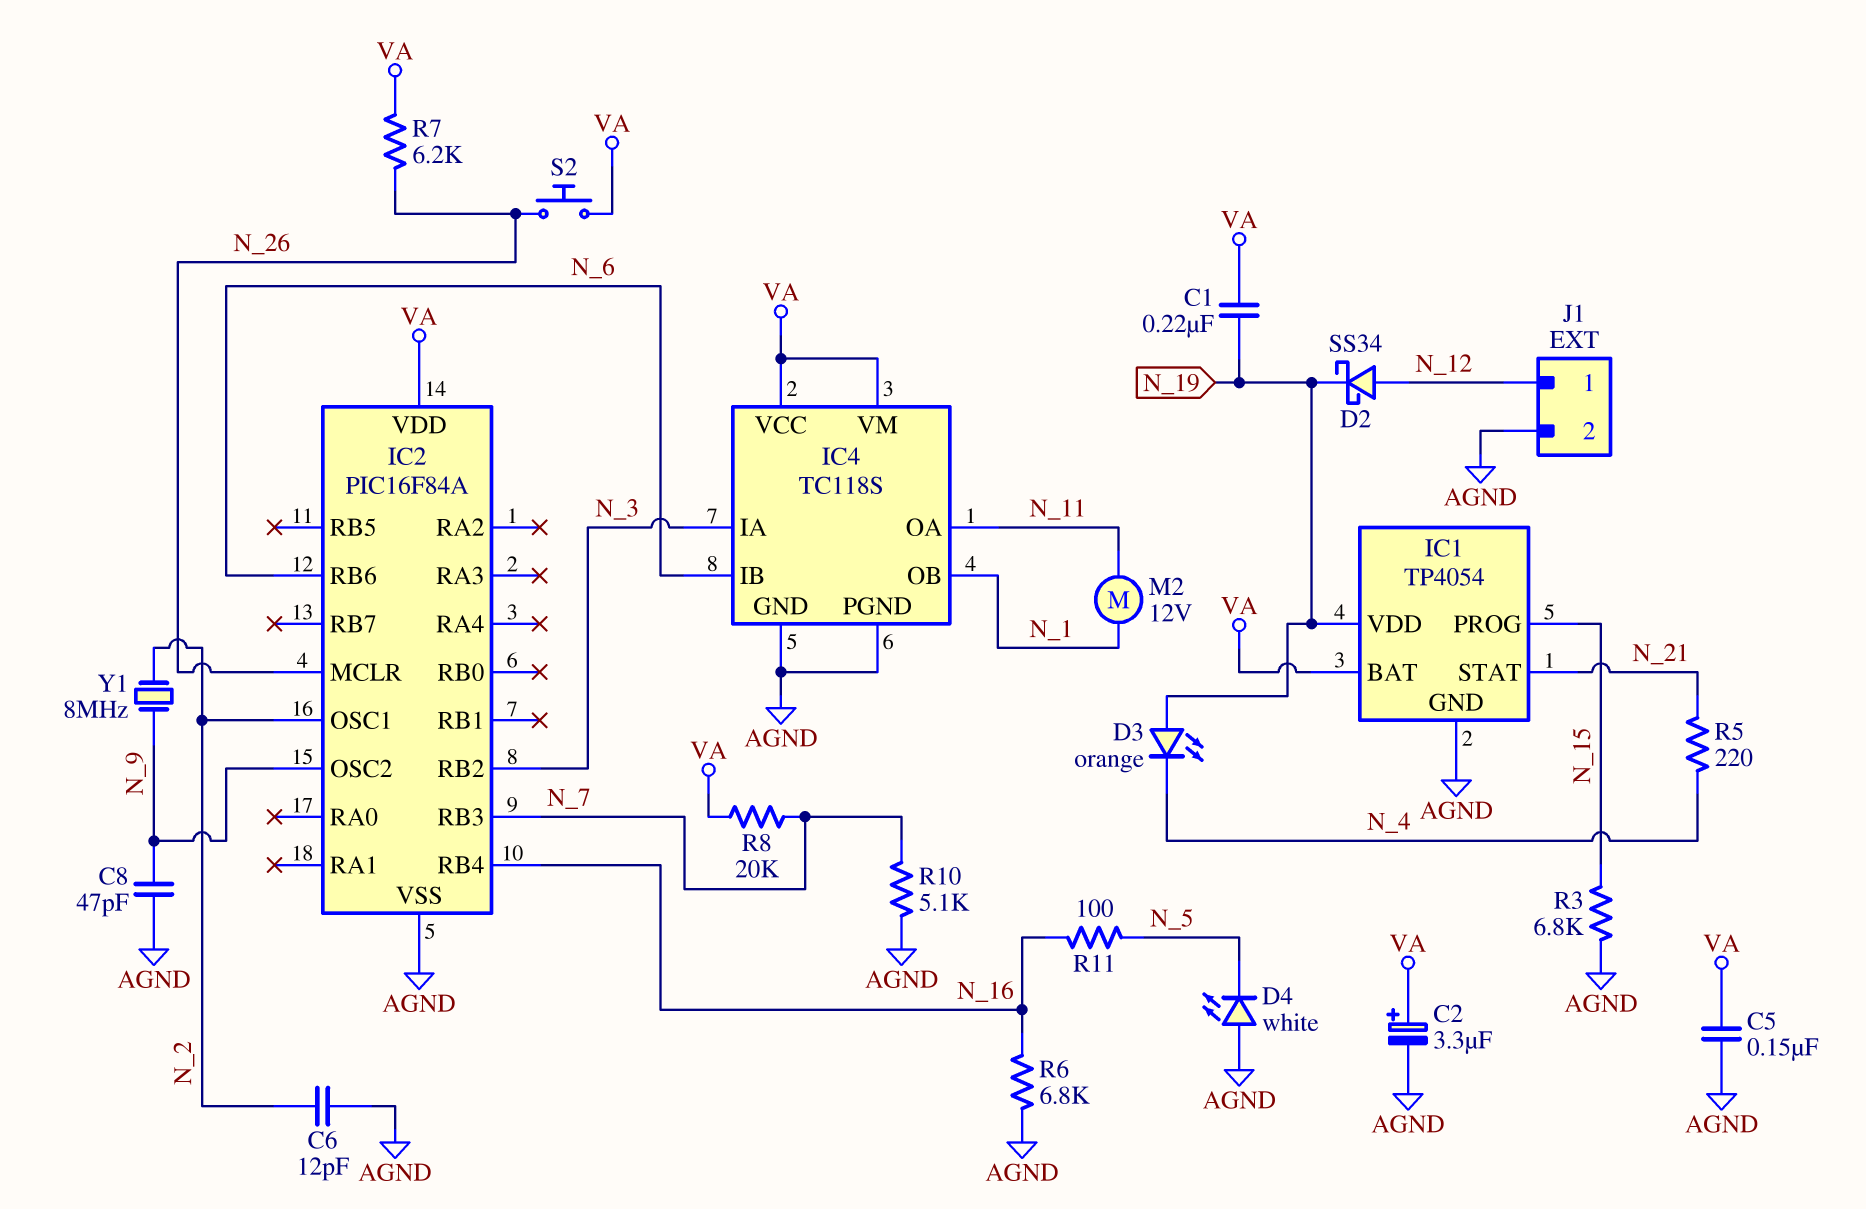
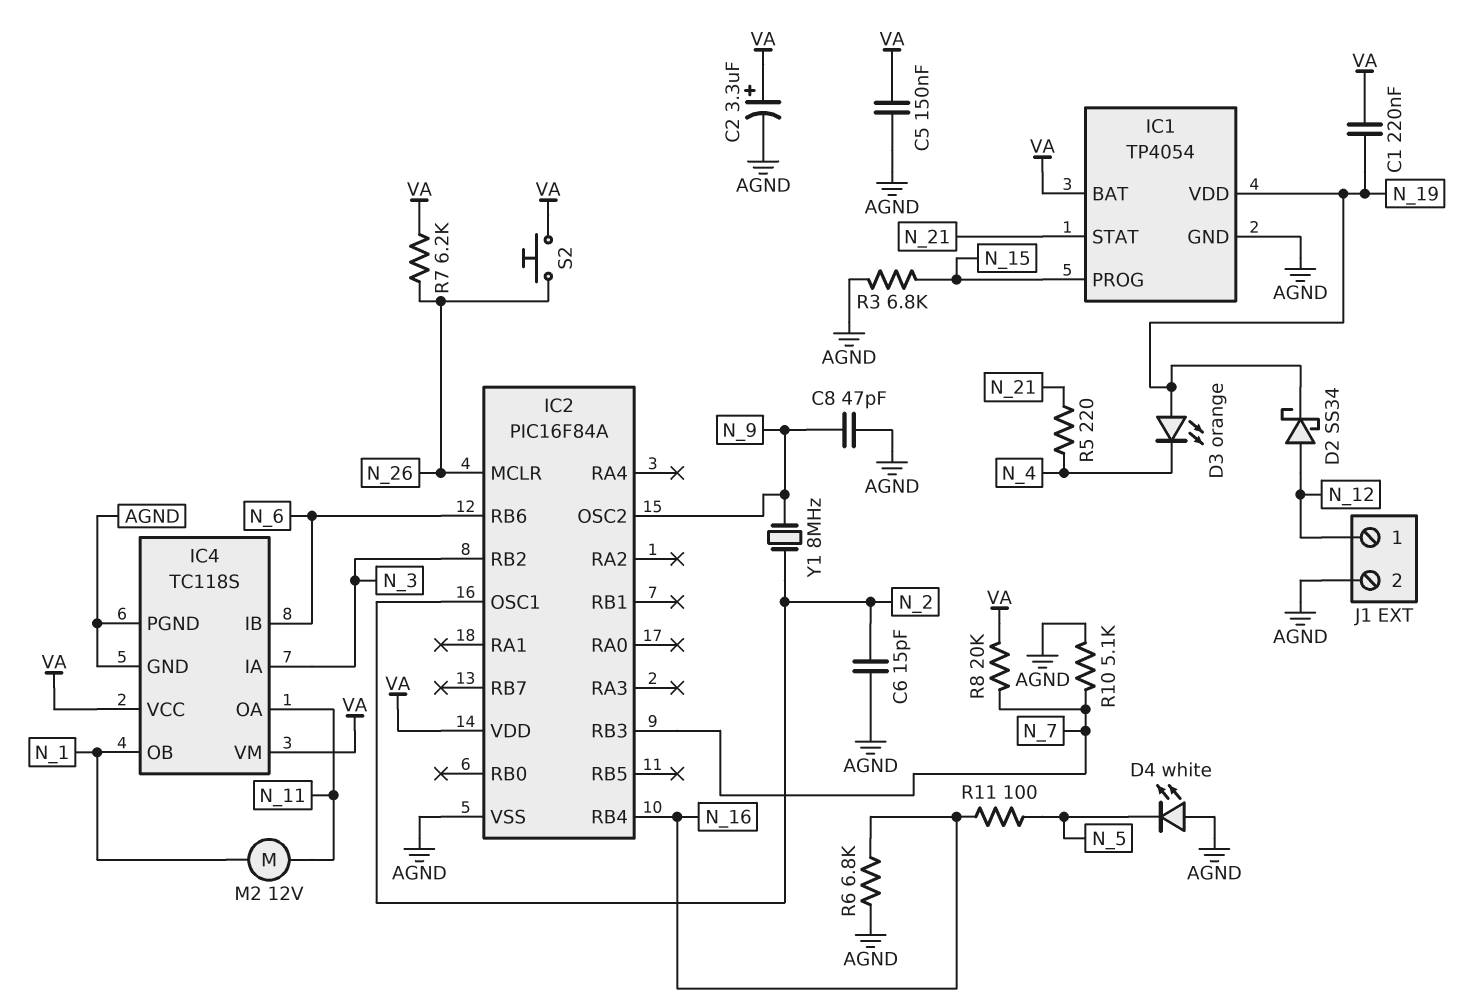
C6: 12pF (AGND, N_2) -> 15pF (AGND, N_2)

